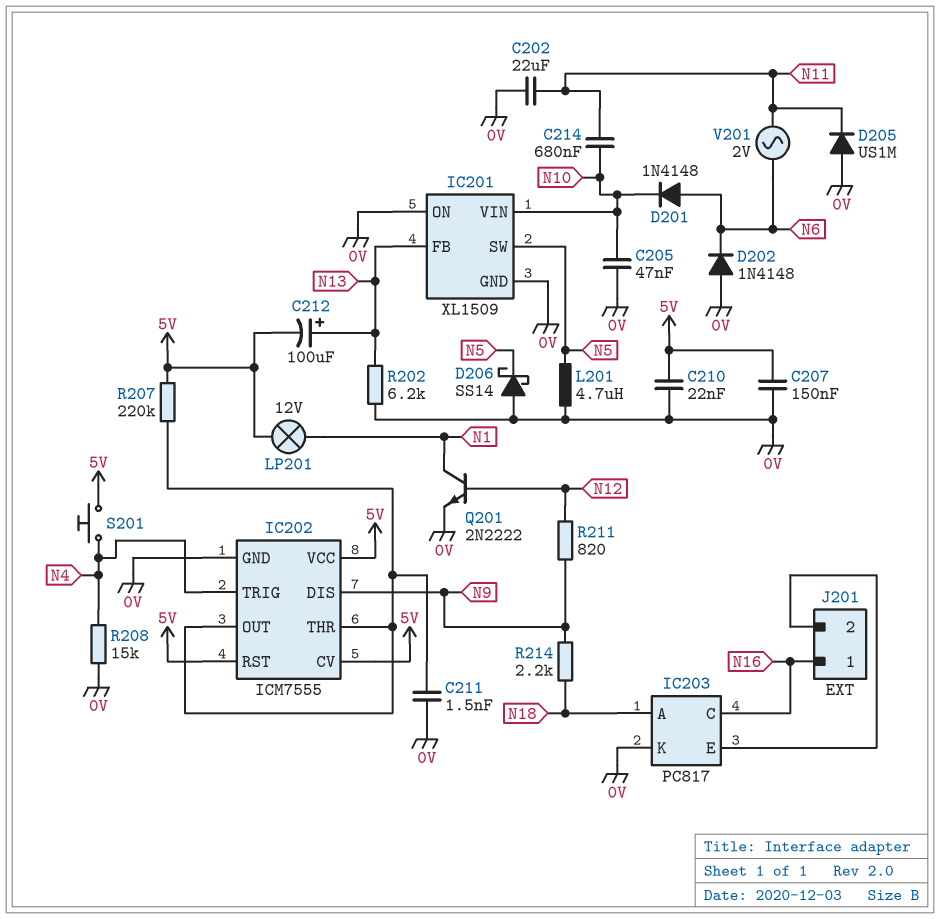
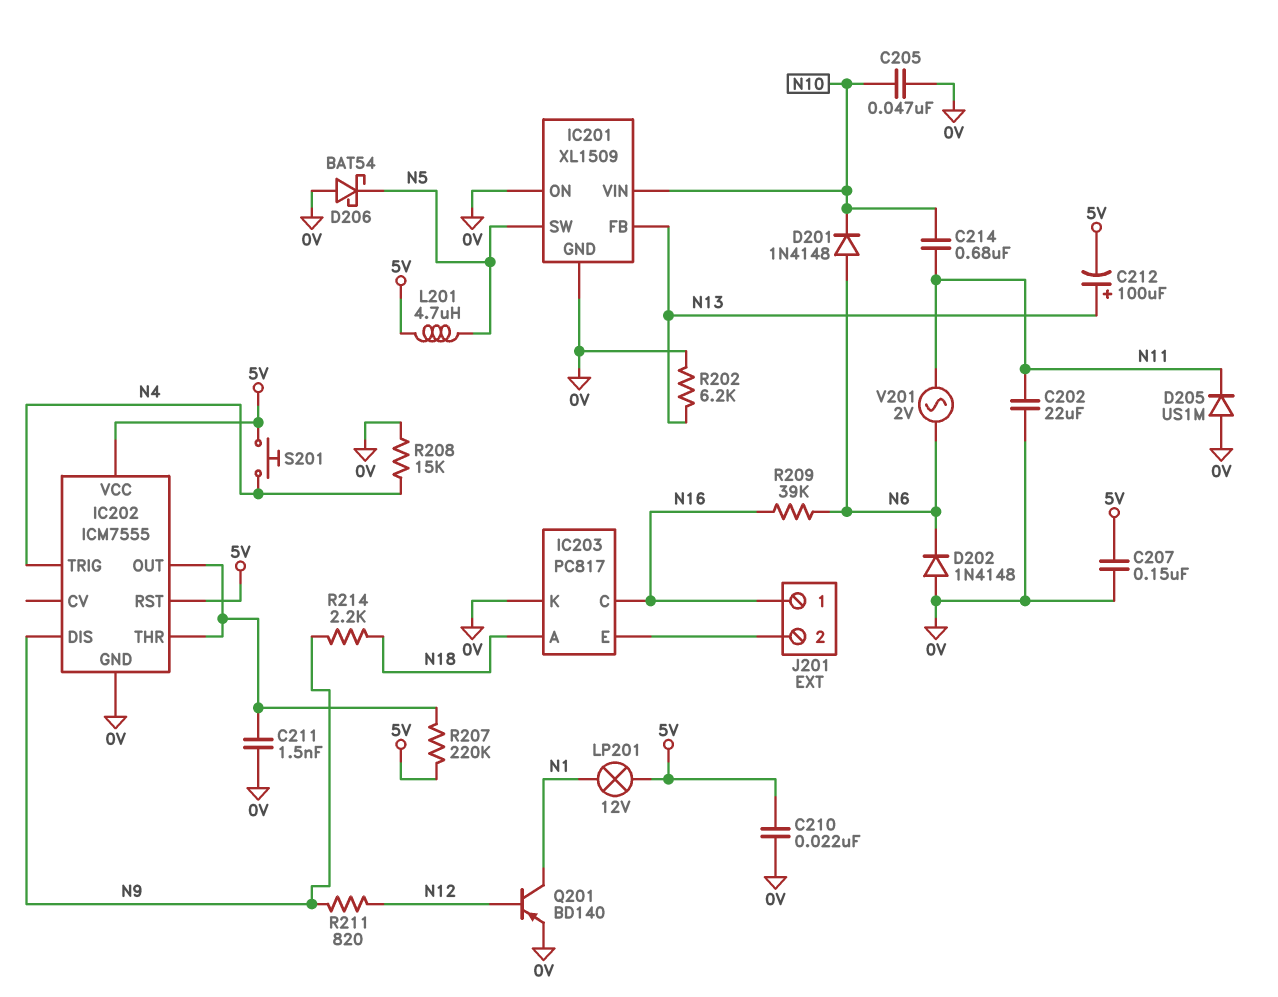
D206: schottky SS14 (A 0V, K N5) -> schottky BAT54 (A 0V, K N5)
IC202 pin CV: 5V -> none
L201: 4.7uH (0V, N5) -> 4.7uH (5V, N5)
Q201: NPN 2N2222 (B N12, C N1, E 0V) -> PNP BD140 (B N12, C N1, E 0V)
R209: none -> 39k (N6, N16)

